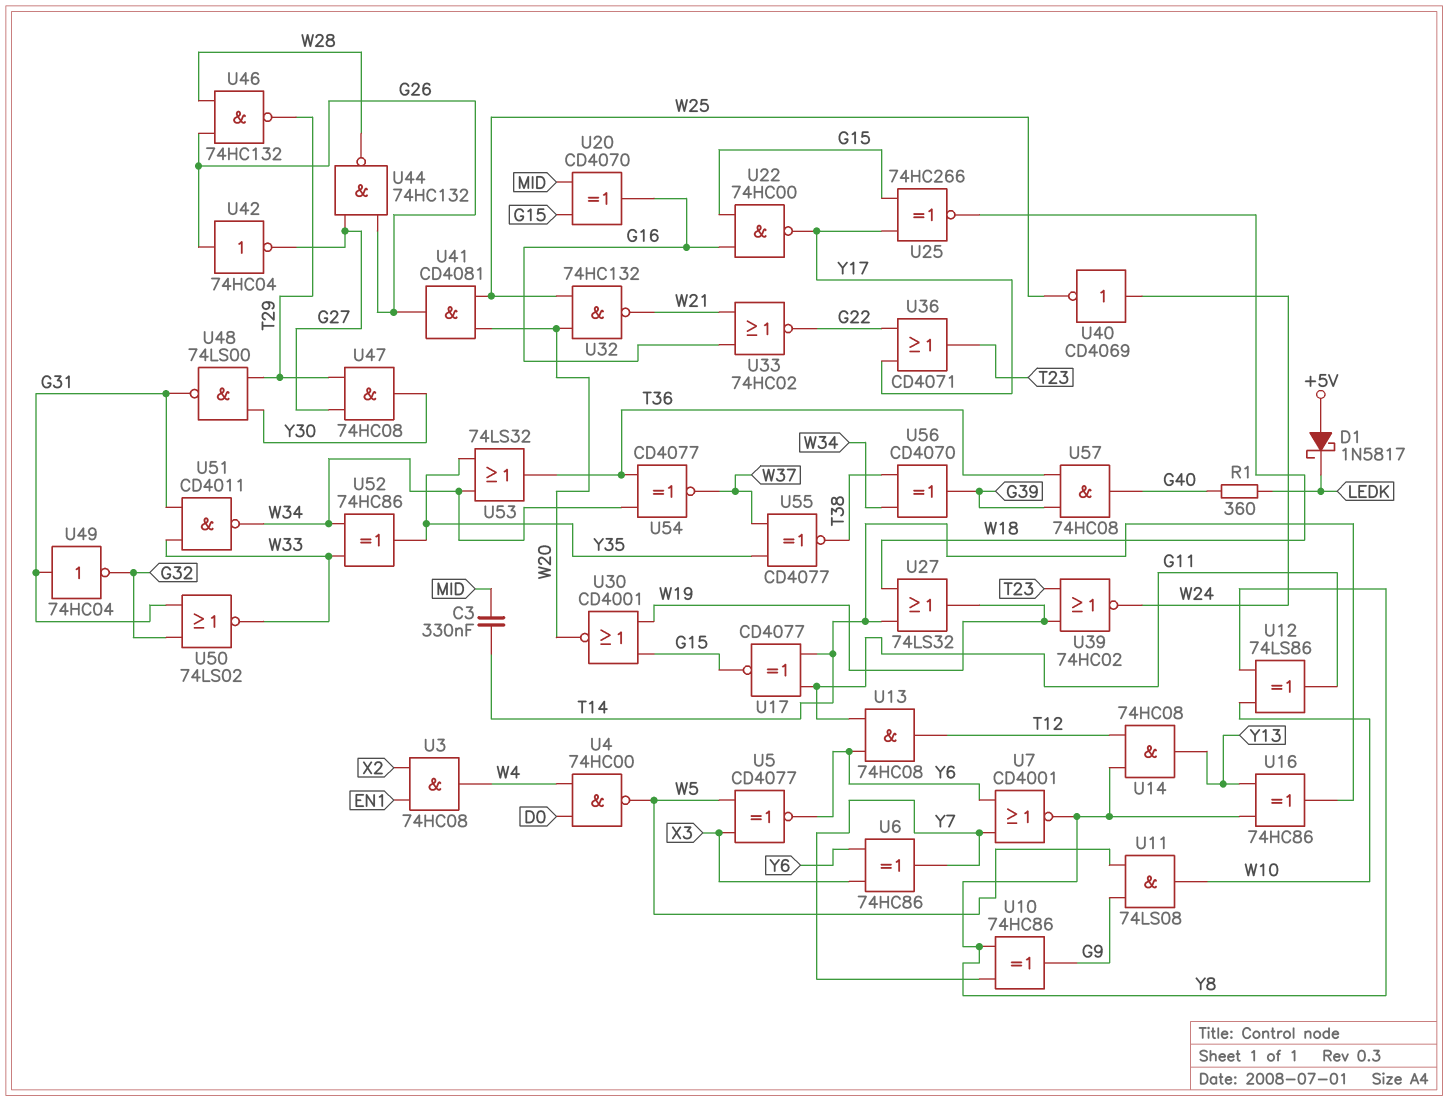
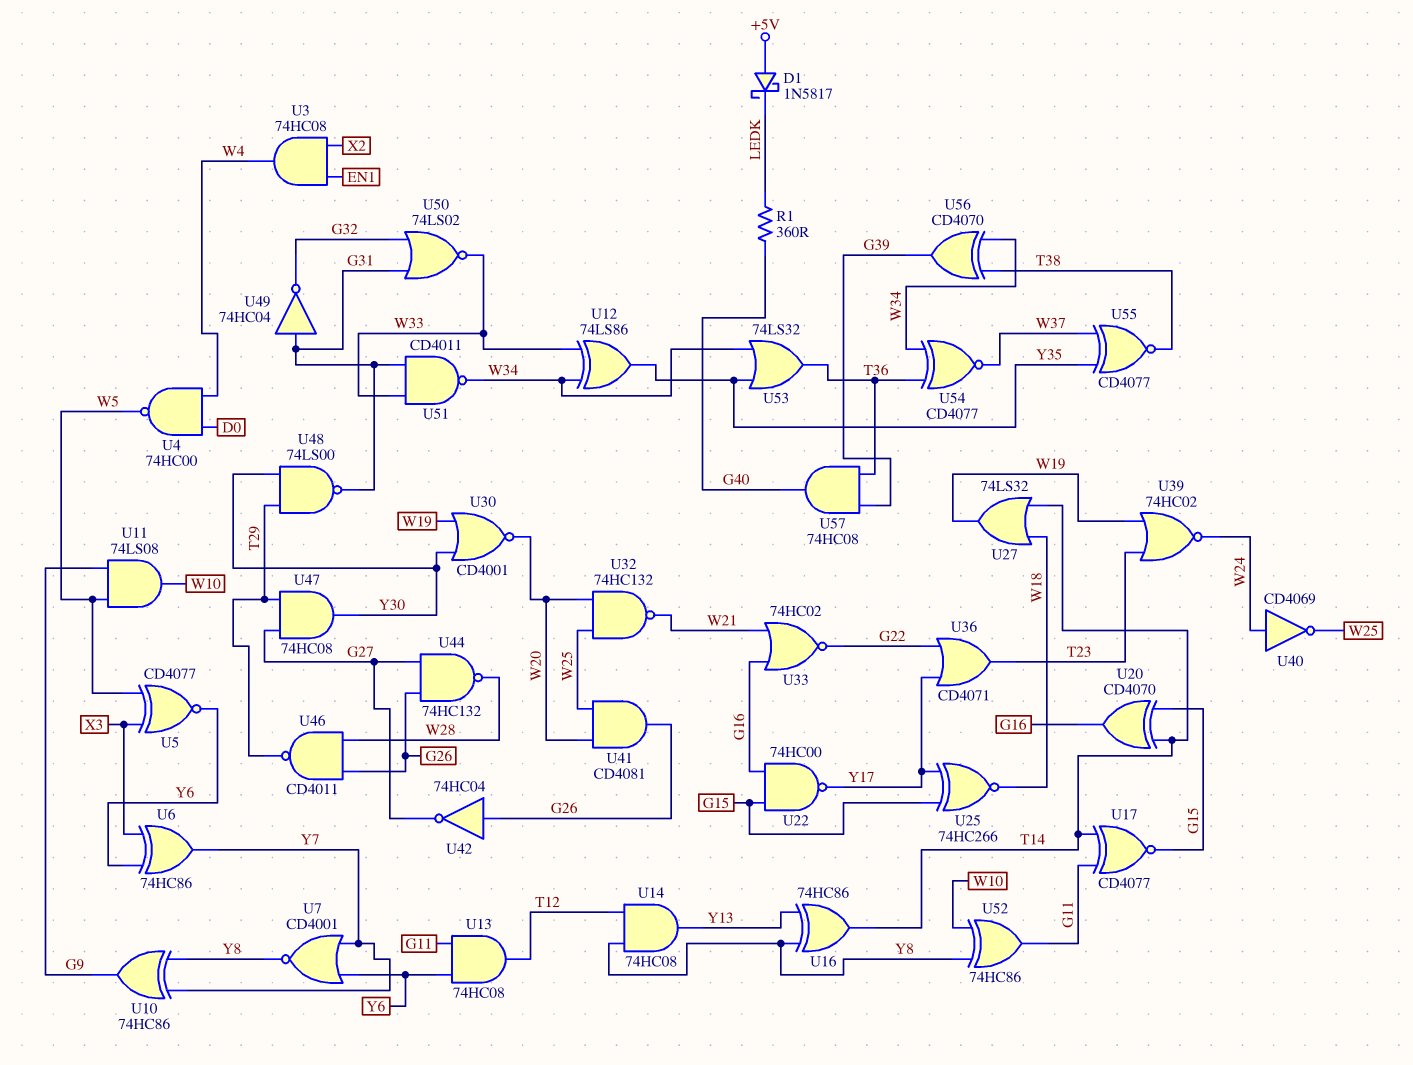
C3: 330nF (MID, T14) -> none
U12: XOR 74LS86 (in W10, in Y8, out G11) -> XOR 74LS86 (in W33, in W34, out Y35)
U20: XOR CD4070 (in G15, in MID, out G16) -> XOR CD4070 (in G15, in T14, out G16)
U30: NOR CD4001 (in G15, in W19, out W20) -> NOR CD4001 (in W19, in Y30, out W20)
U46: NAND 74HC132 (in G26, in W28, out T29) -> NAND CD4011 (in G26, in W28, out T29)
U52: XOR 74HC86 (in W33, in W34, out Y35) -> XOR 74HC86 (in W10, in Y8, out G11)

